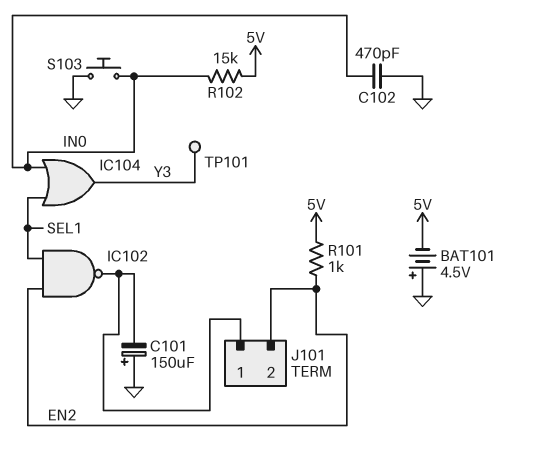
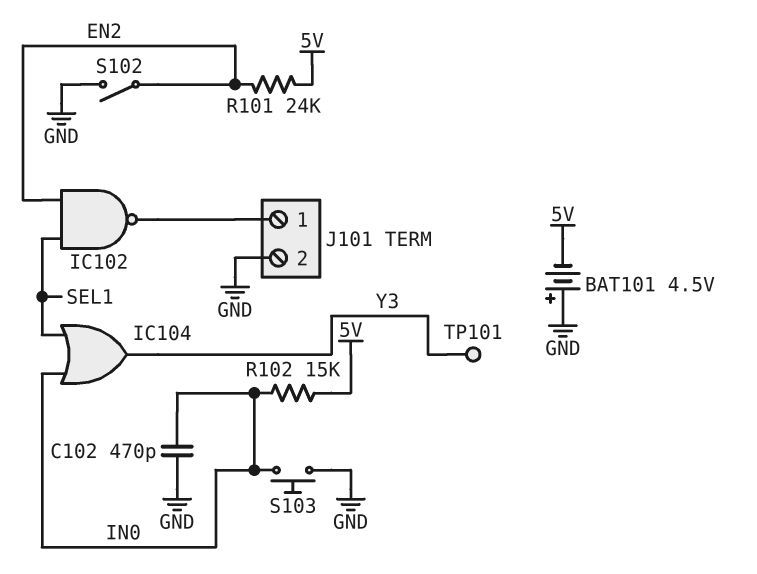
C101: 150uF (plus GND, minus J101/1) -> none
J101 pin 2: EN2 -> GND
R101: 1k (5V, EN2) -> 24k (5V, EN2)
S102: none -> switch (EN2, GND)

